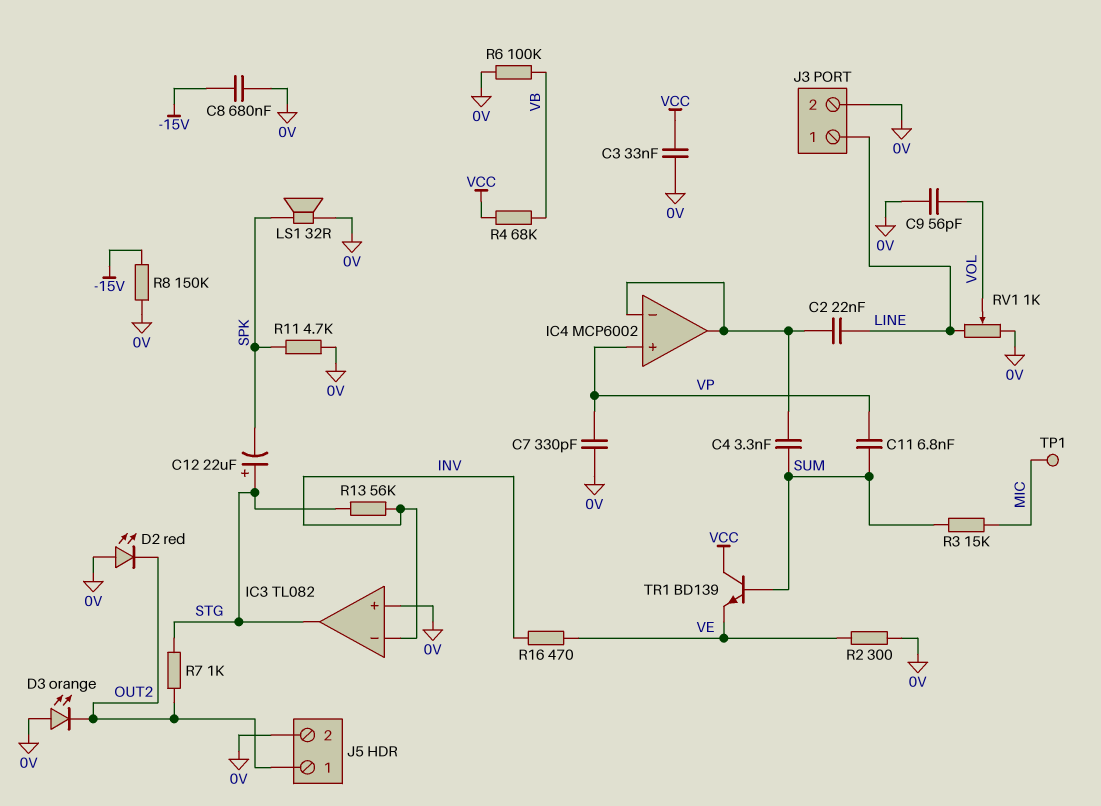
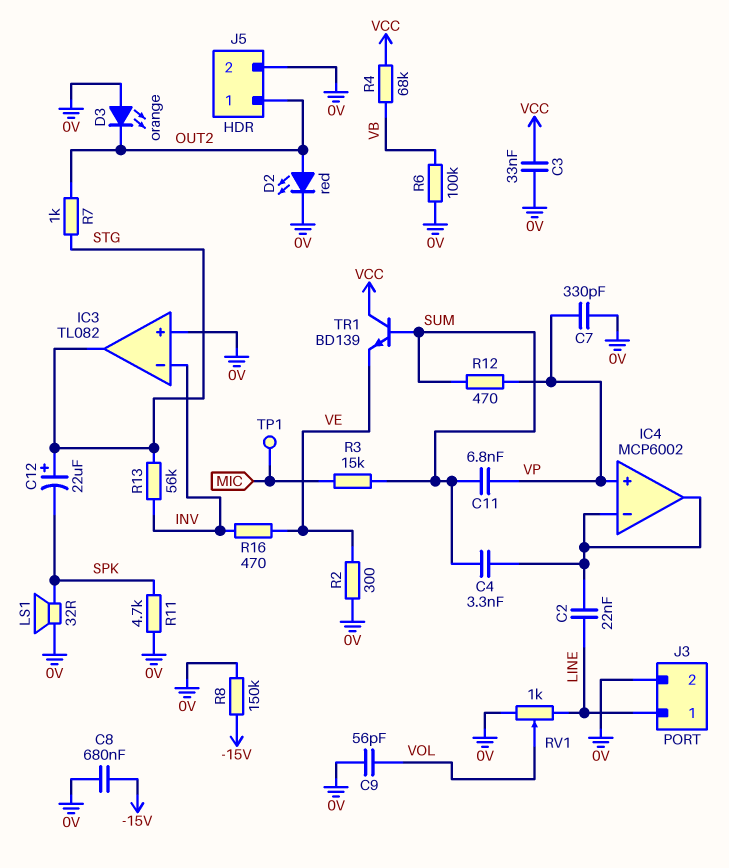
D2: LED red (A 0V, K OUT2) -> LED red (A OUT2, K 0V)
R12: none -> 470 (SUM, VP)

